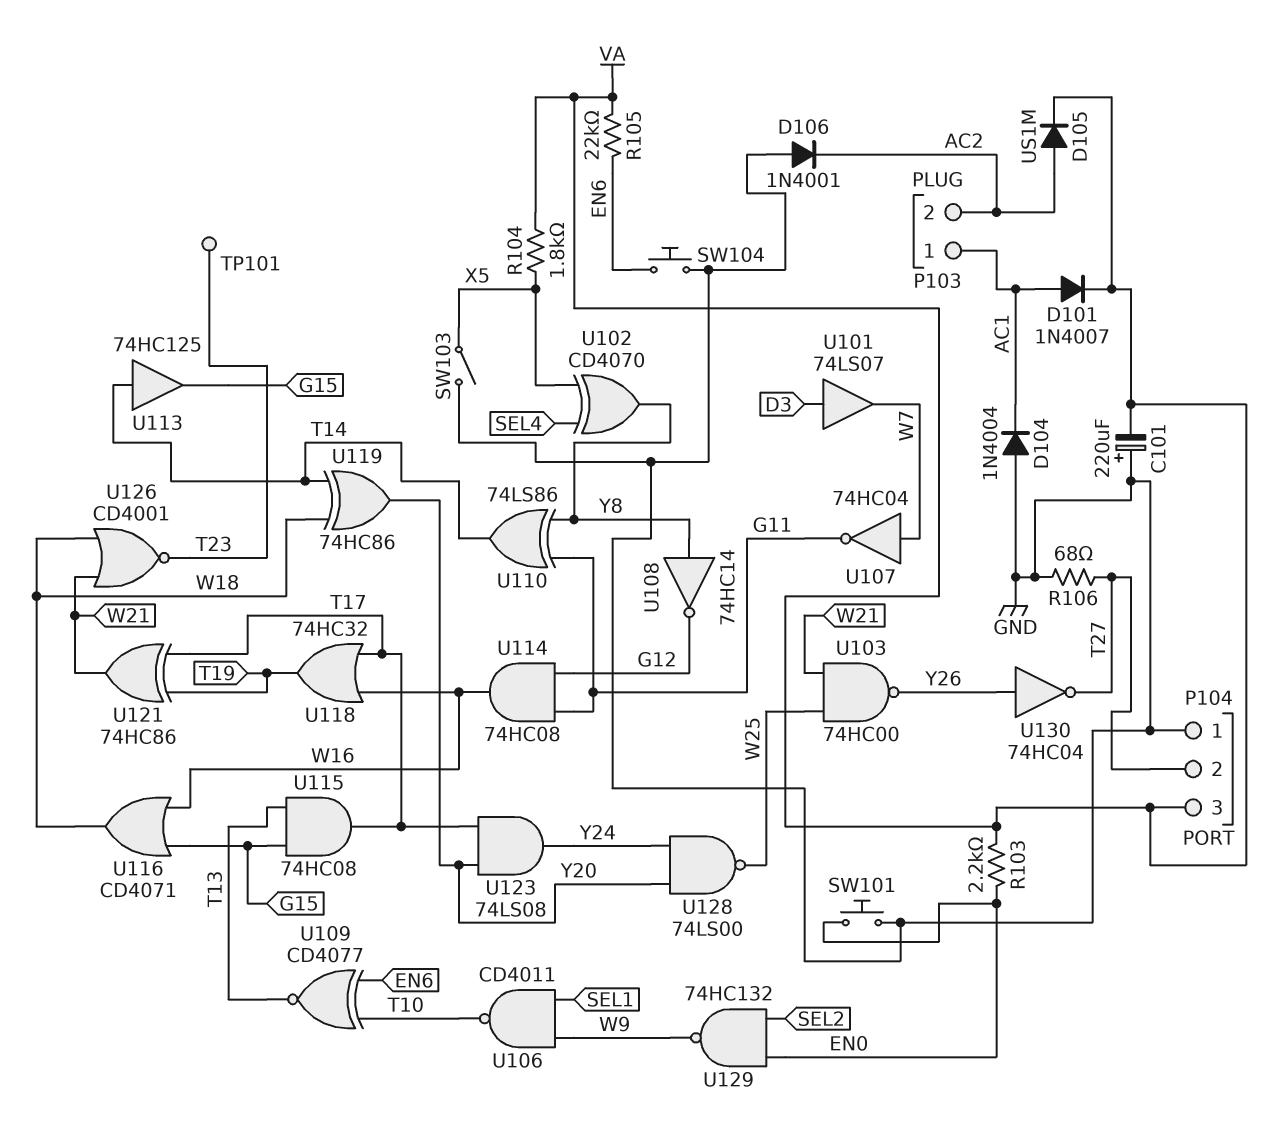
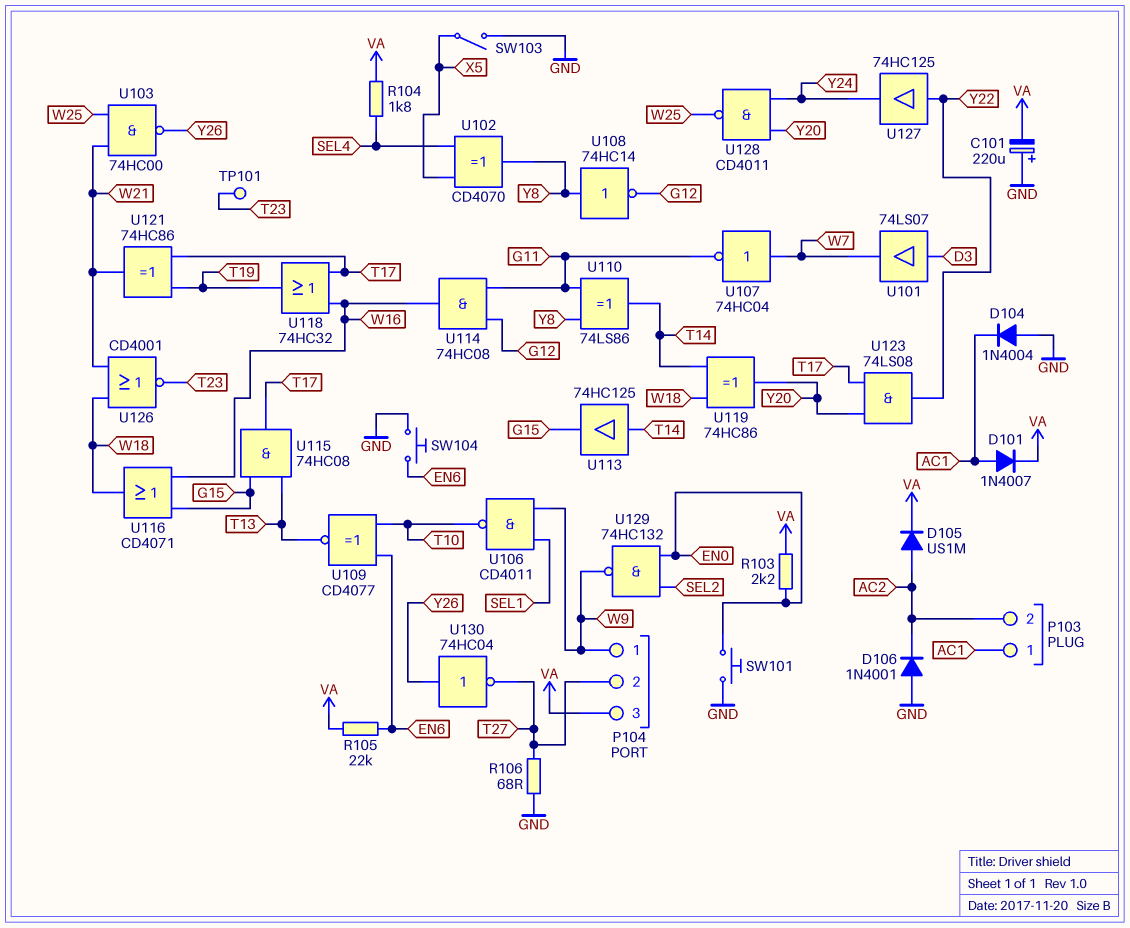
P104 pin 1: GND -> W9
R104: 1.8k (VA, X5) -> 1.8k (SEL4, VA)
U123: AND 74LS08 (in T17, in Y20, out Y24) -> AND 74LS08 (in T17, in Y20, out Y22)
U127: none -> buffer 74HC125 (in Y22, out Y24)
U128: NAND 74LS00 (in Y20, in Y24, out W25) -> NAND CD4011 (in Y20, in Y24, out W25)

